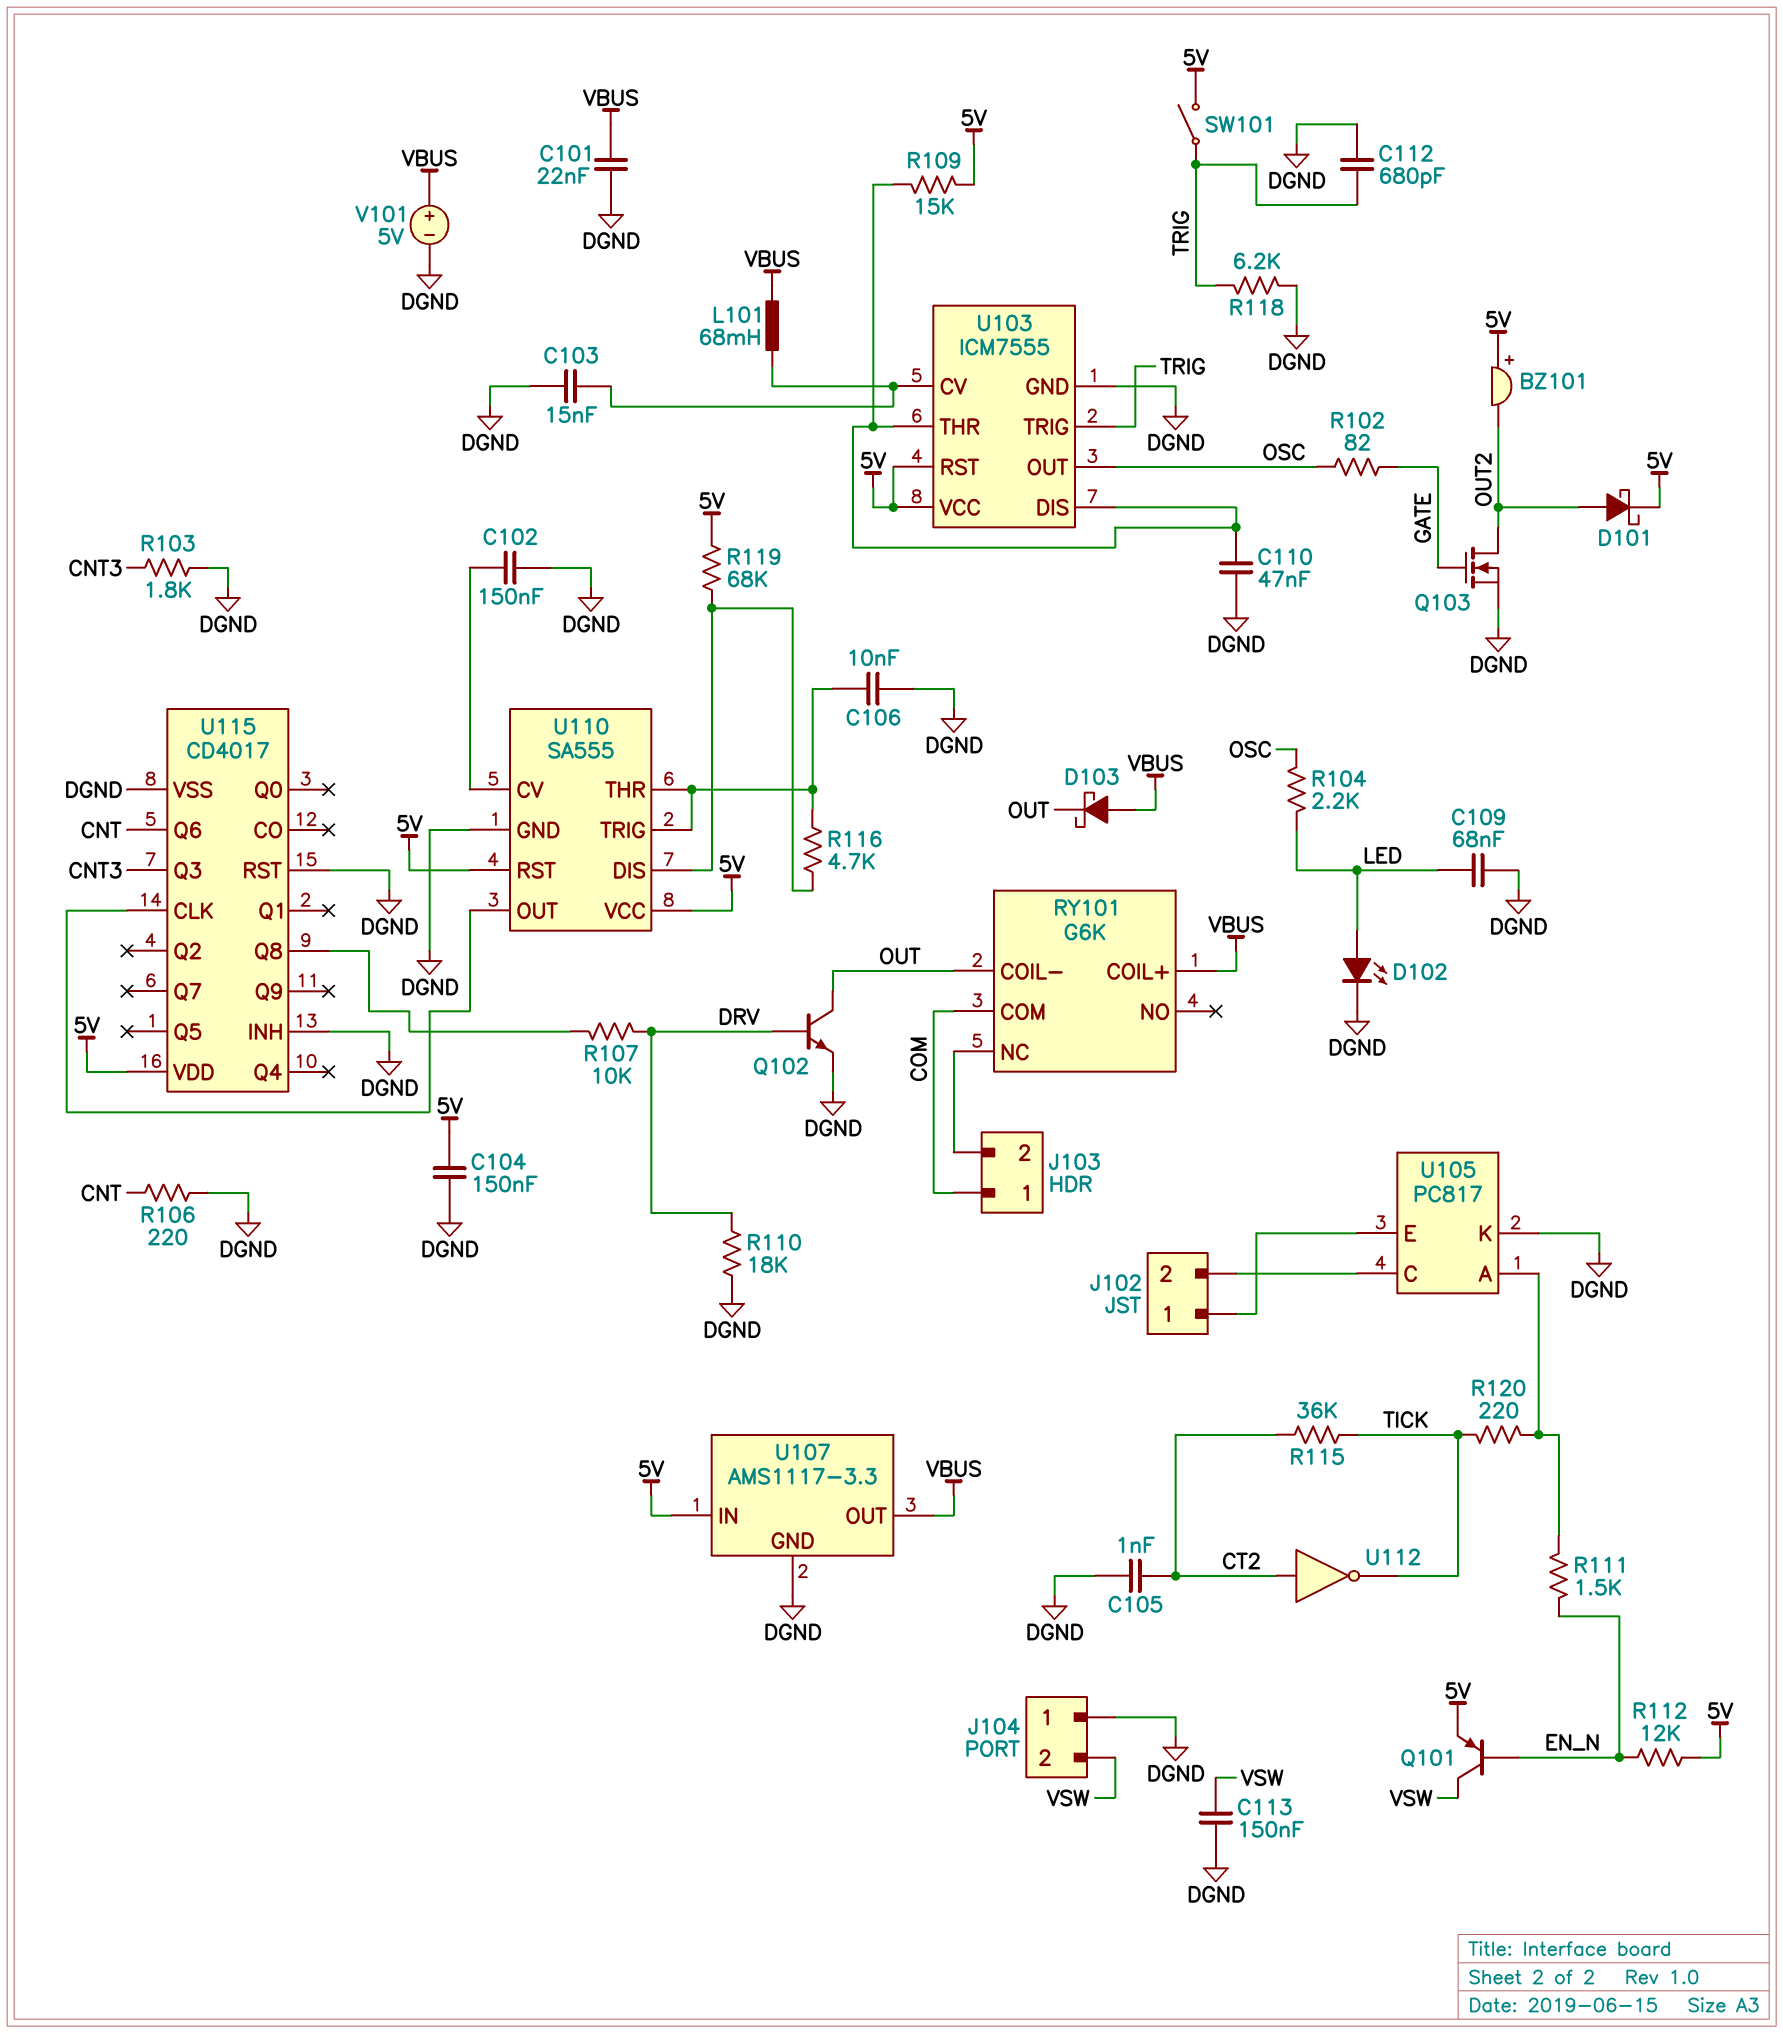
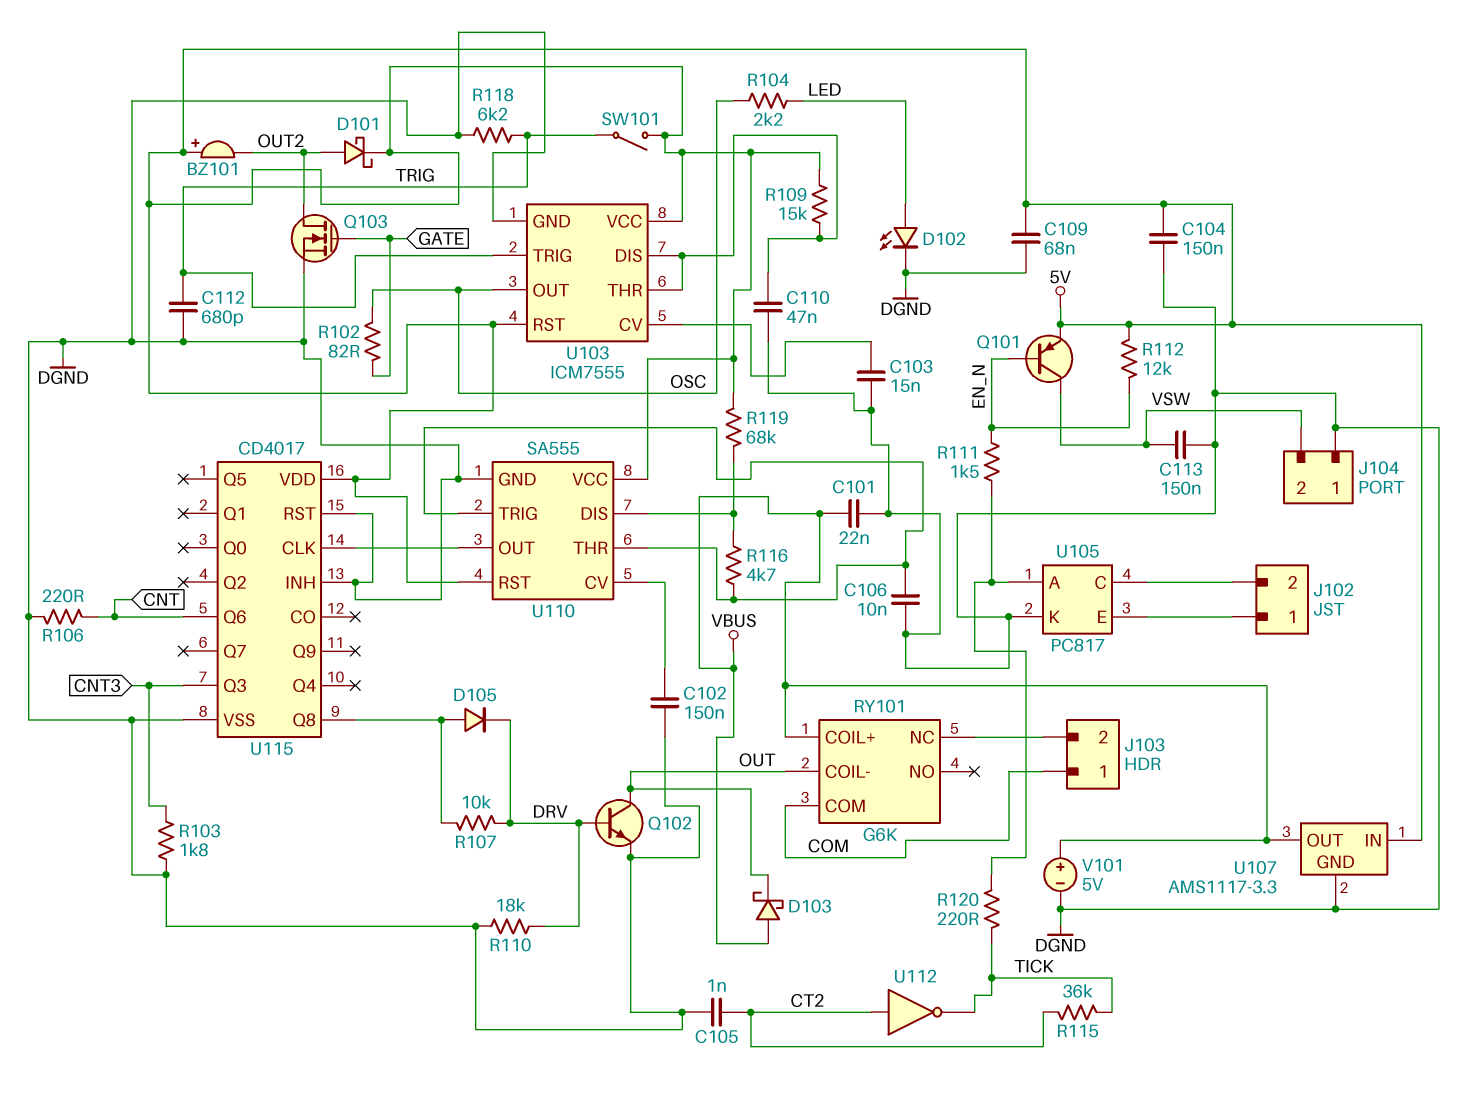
C109: 68nF (DGND, LED) -> 68nF (5V, DGND)
D105: none -> diode (A U115/Q8, K DRV)
L101: 68mH (U103/CV, VBUS) -> none

